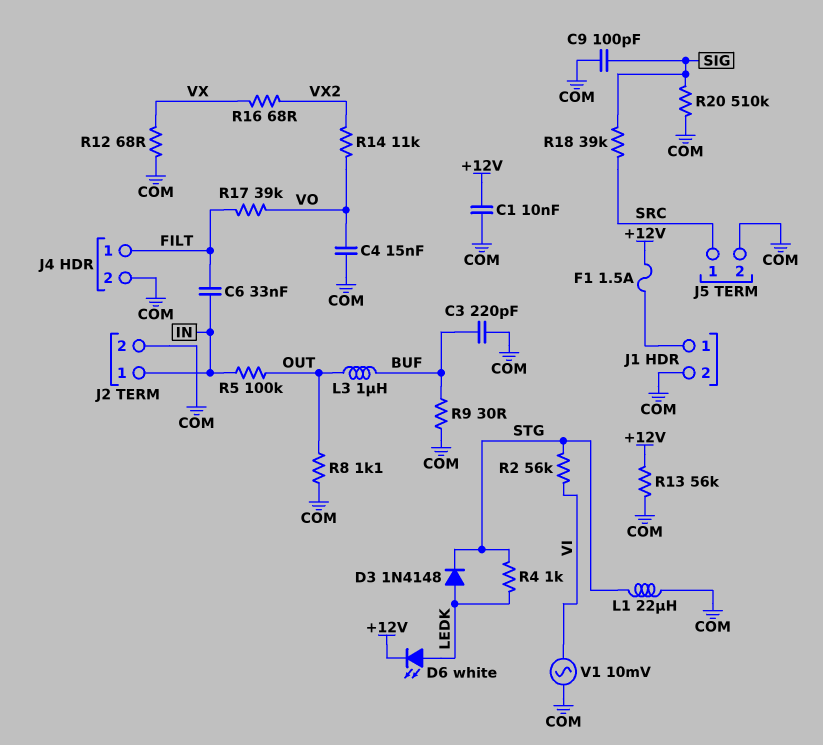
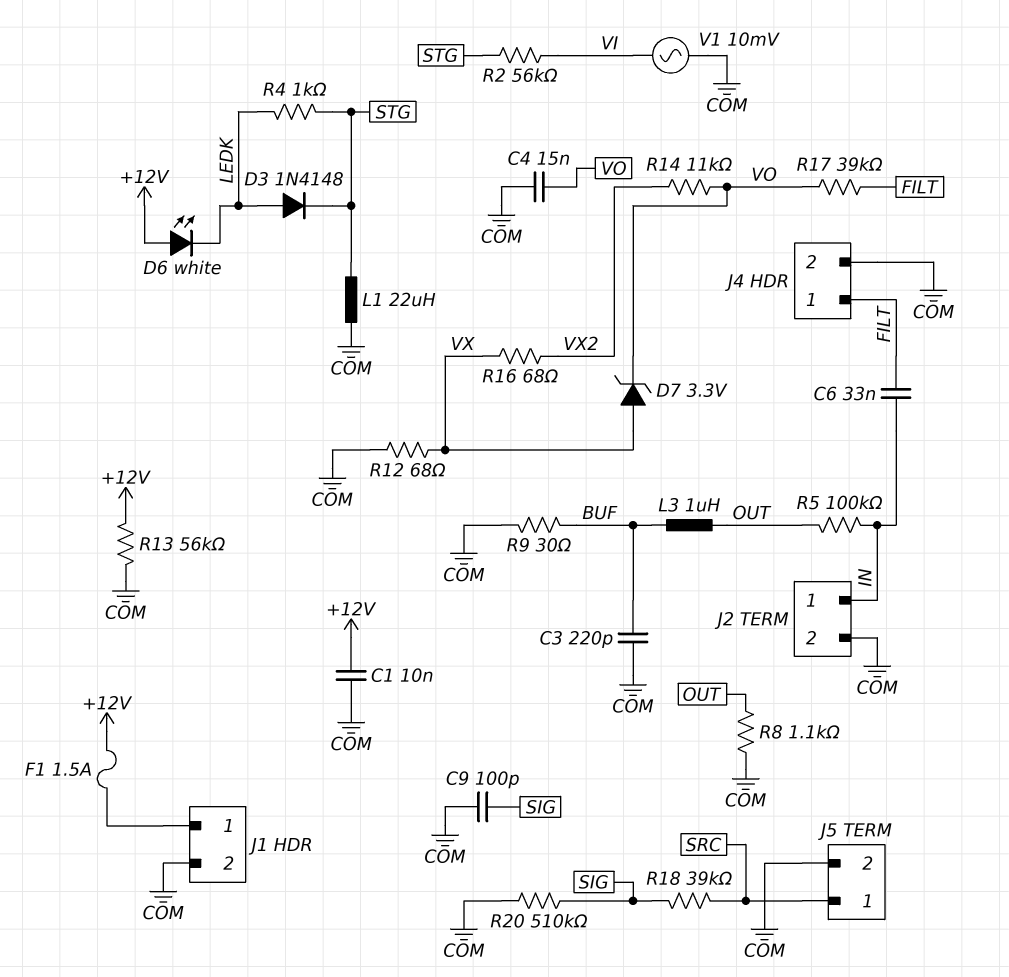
D6: LED white (A LEDK, K +12V) -> LED white (A +12V, K LEDK)
D7: none -> zener 3.3V (A VX, K VO)

